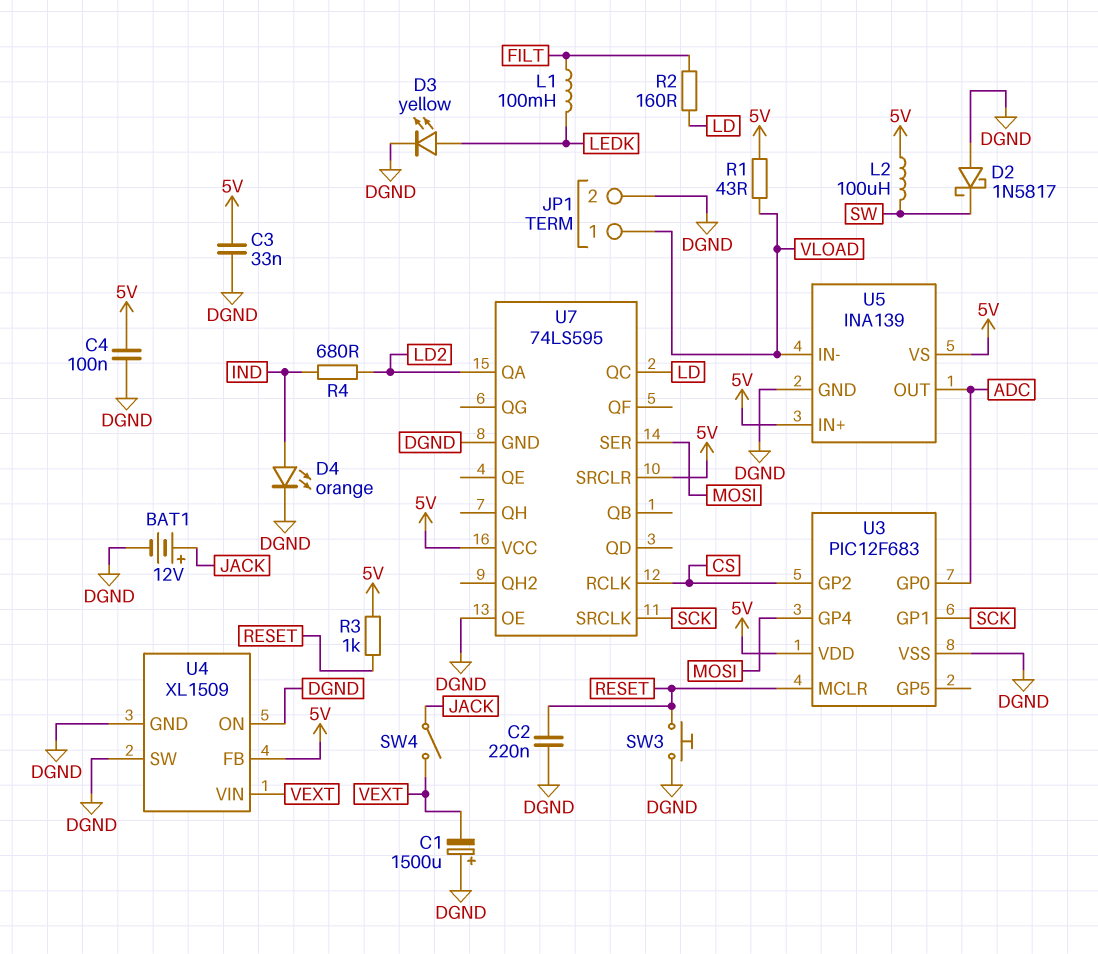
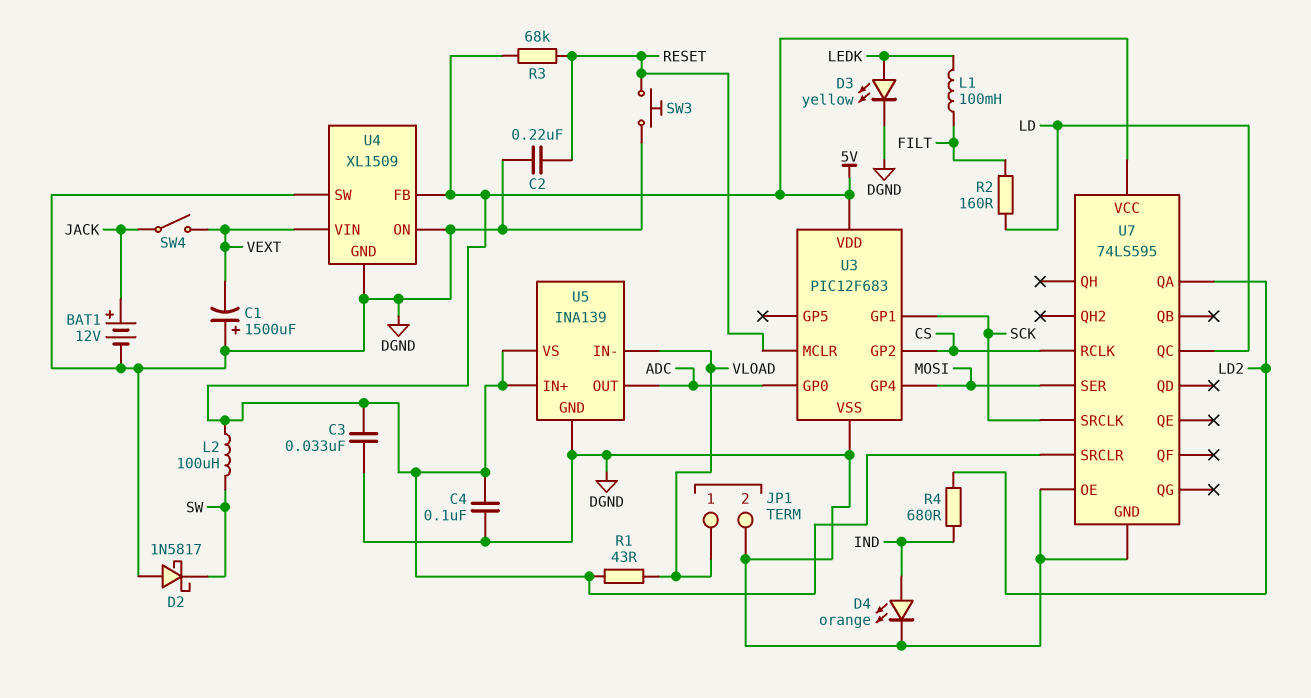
R3: 1k (5V, RESET) -> 68k (5V, RESET)

